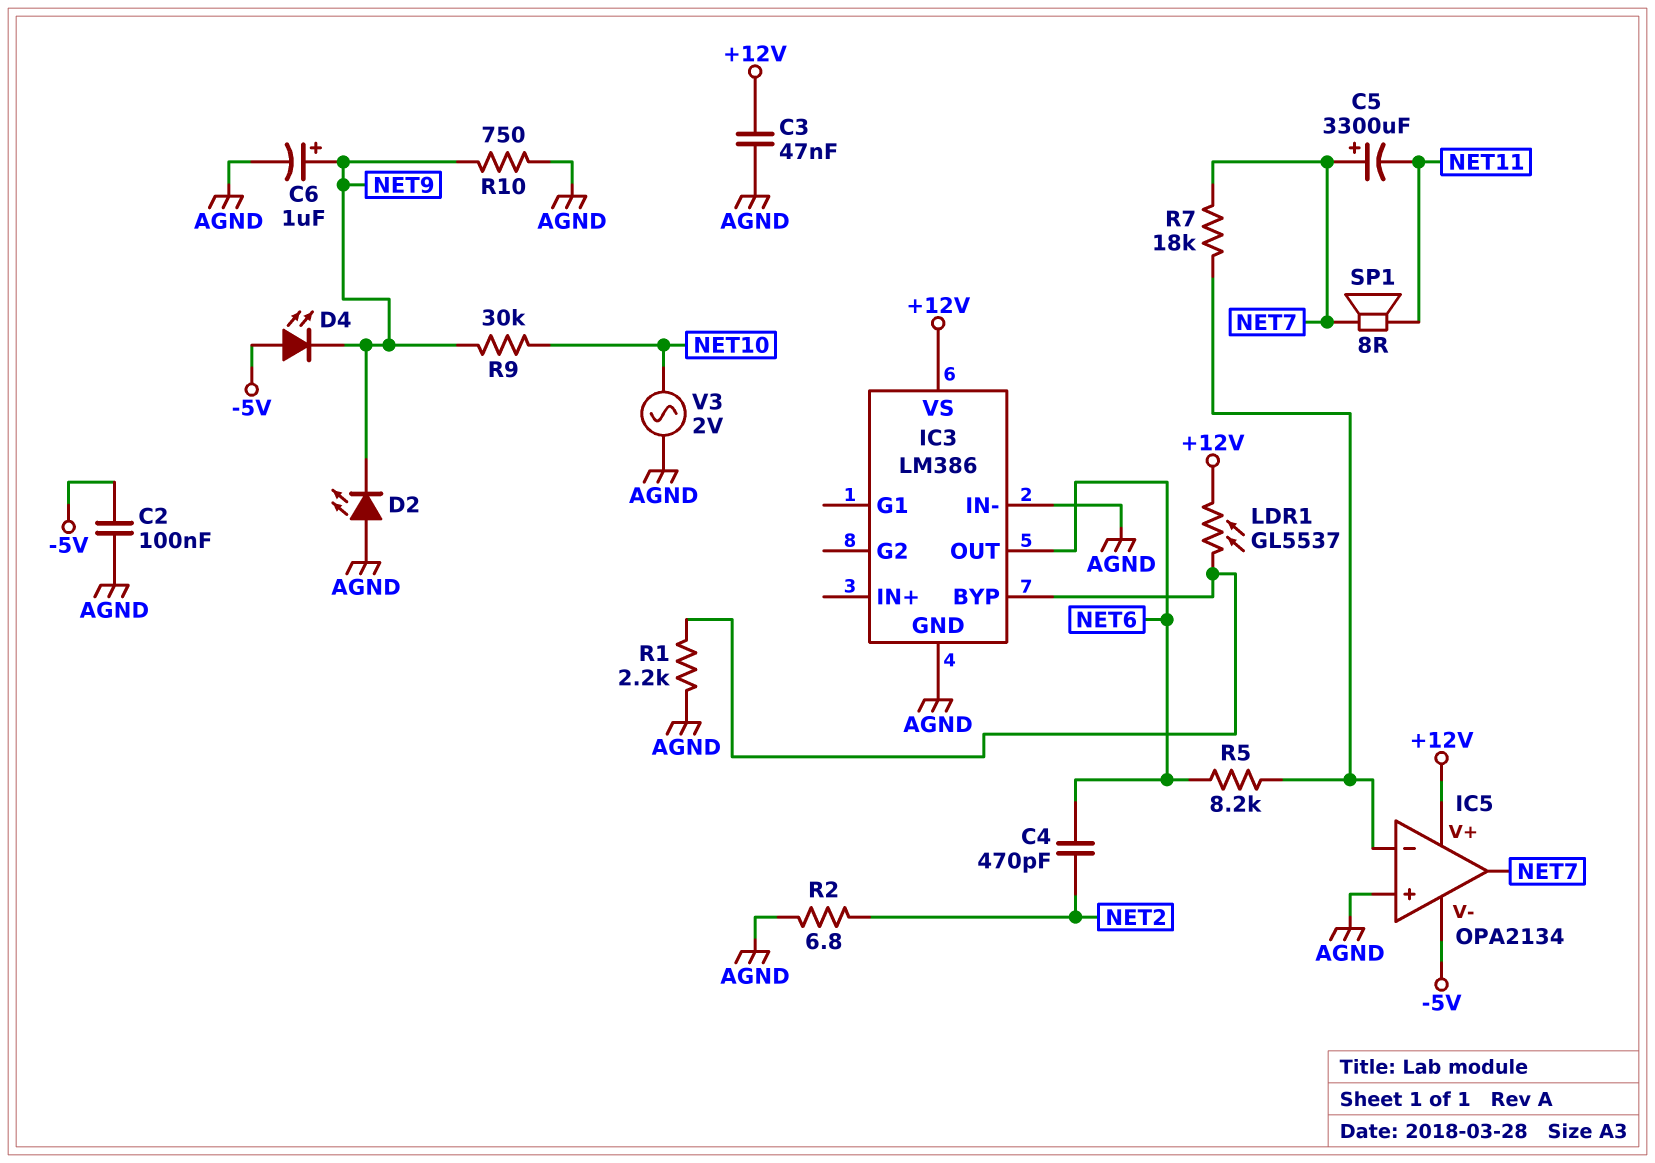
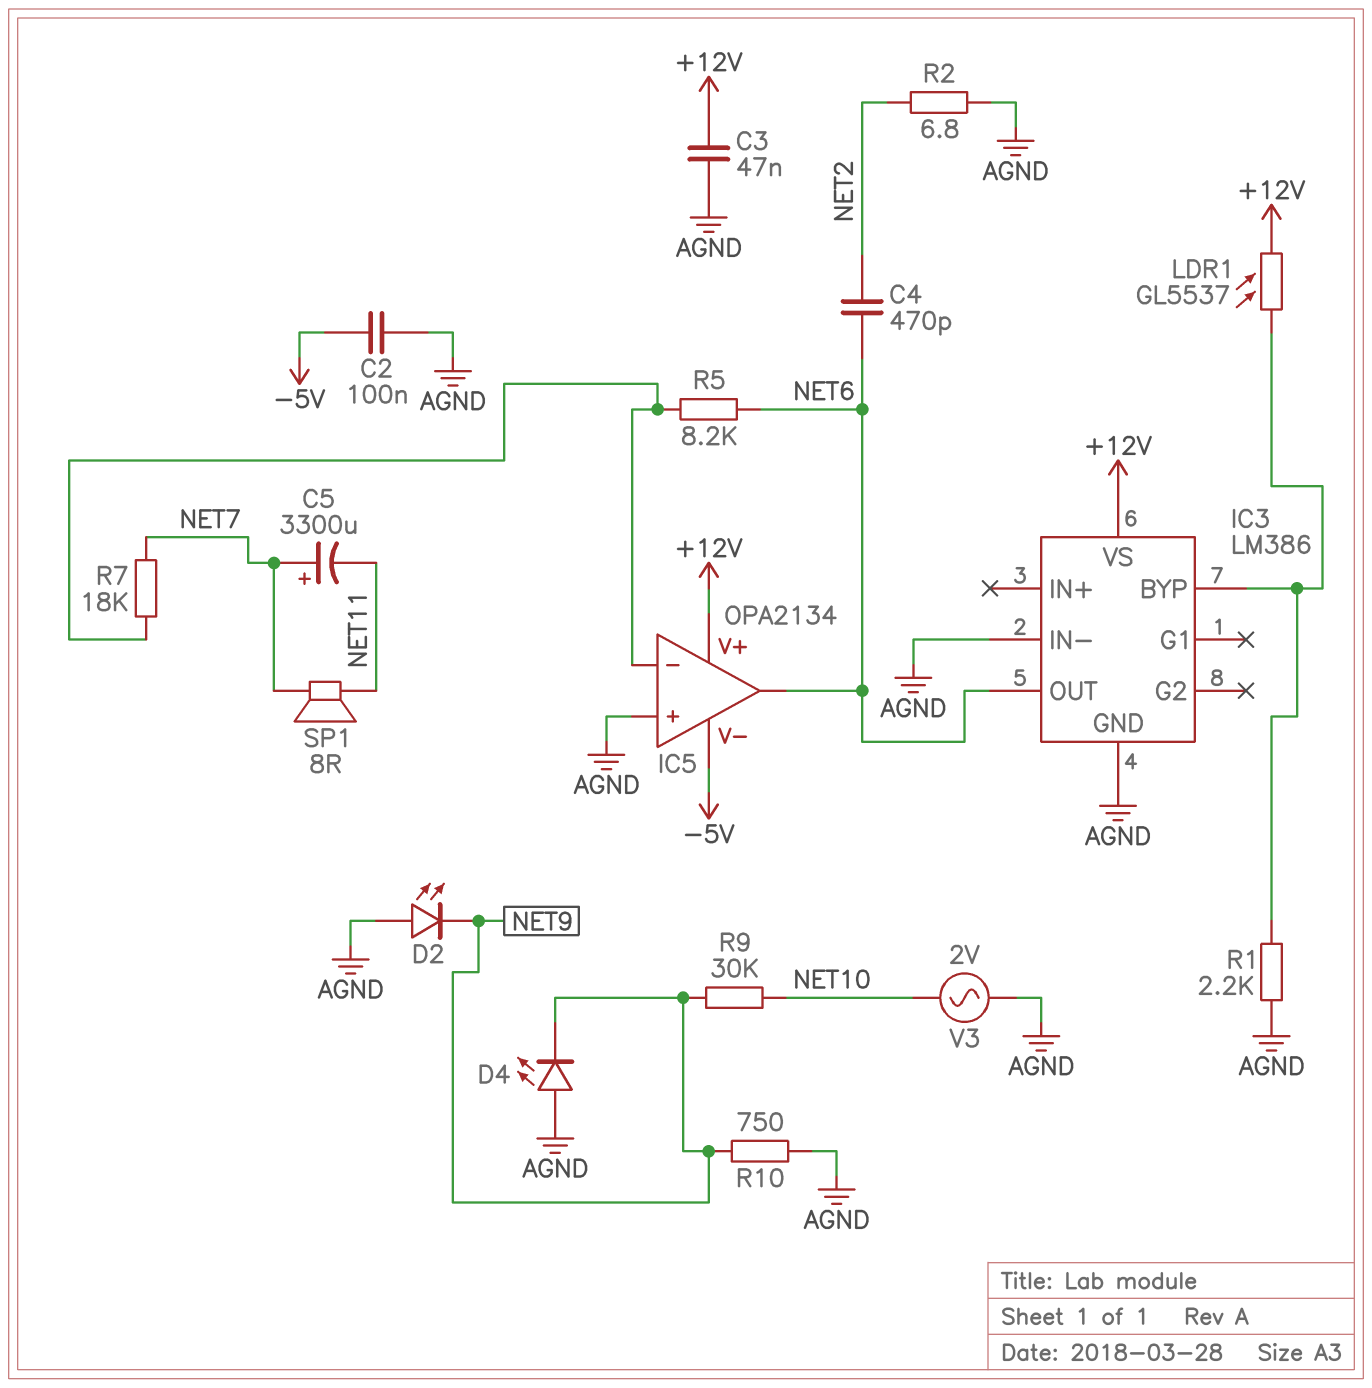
C6: 1uF (plus NET9, minus AGND) -> none
D4: LED (A -5V, K NET9) -> LED (A AGND, K NET9)
IC5 pin out: NET7 -> NET6

